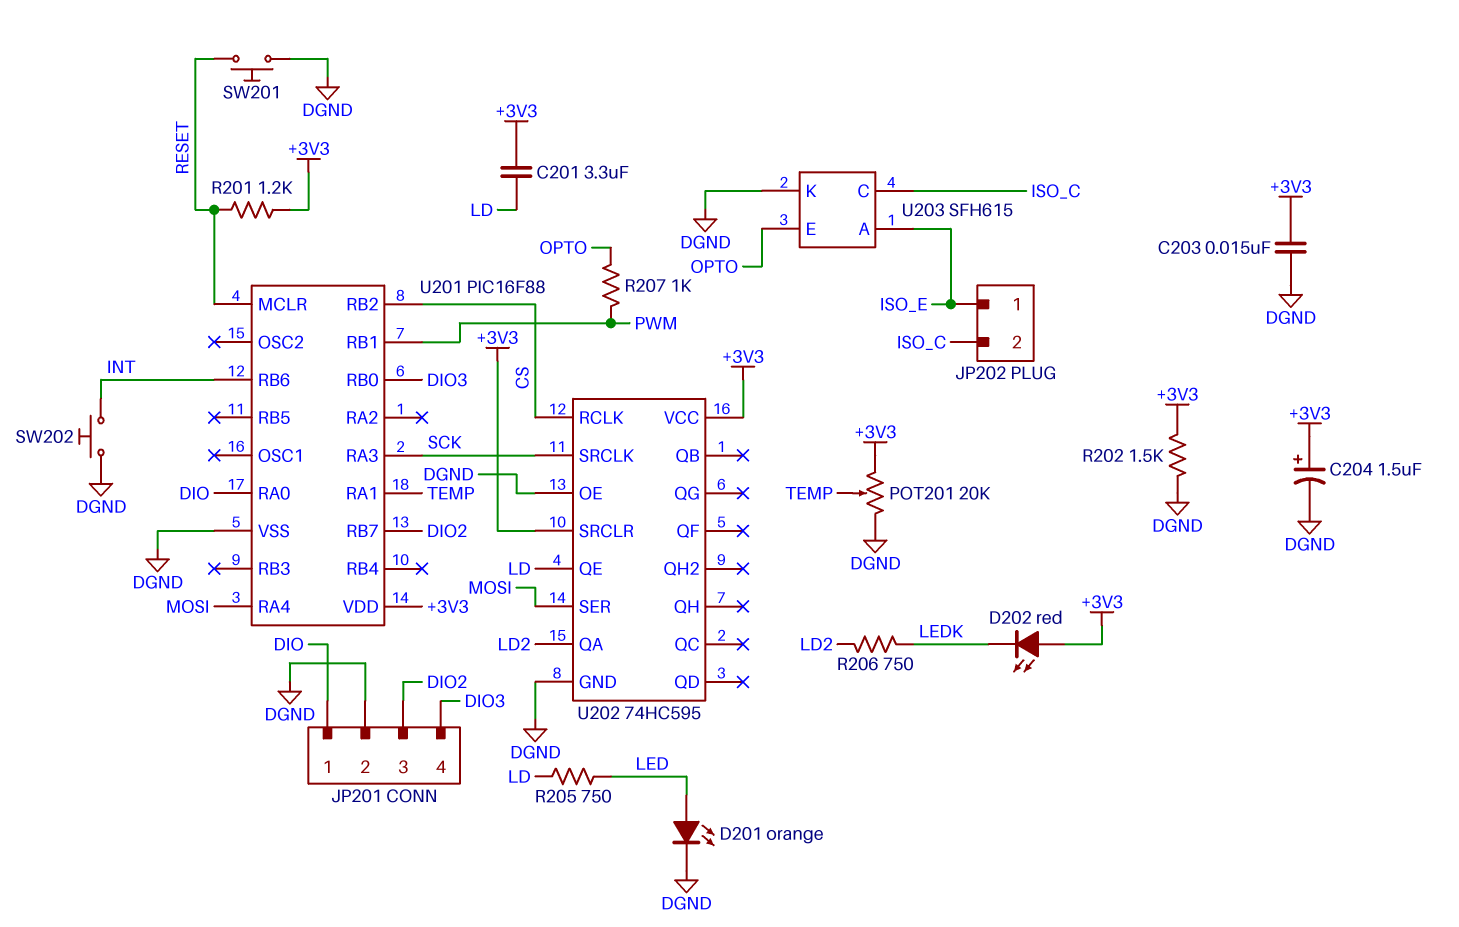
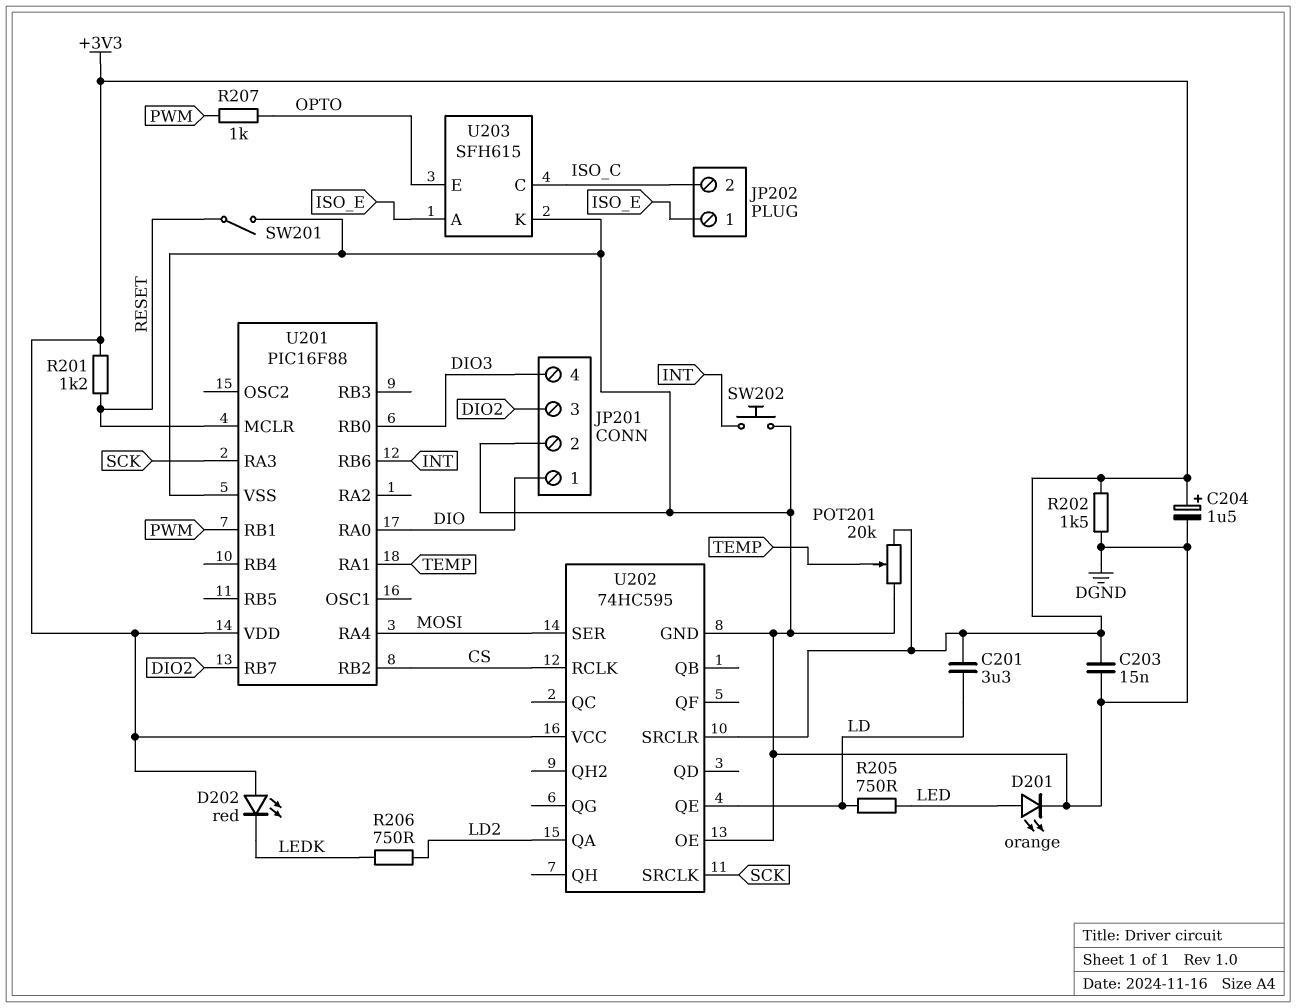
SW201: button (DGND, RESET) -> switch (DGND, RESET)

